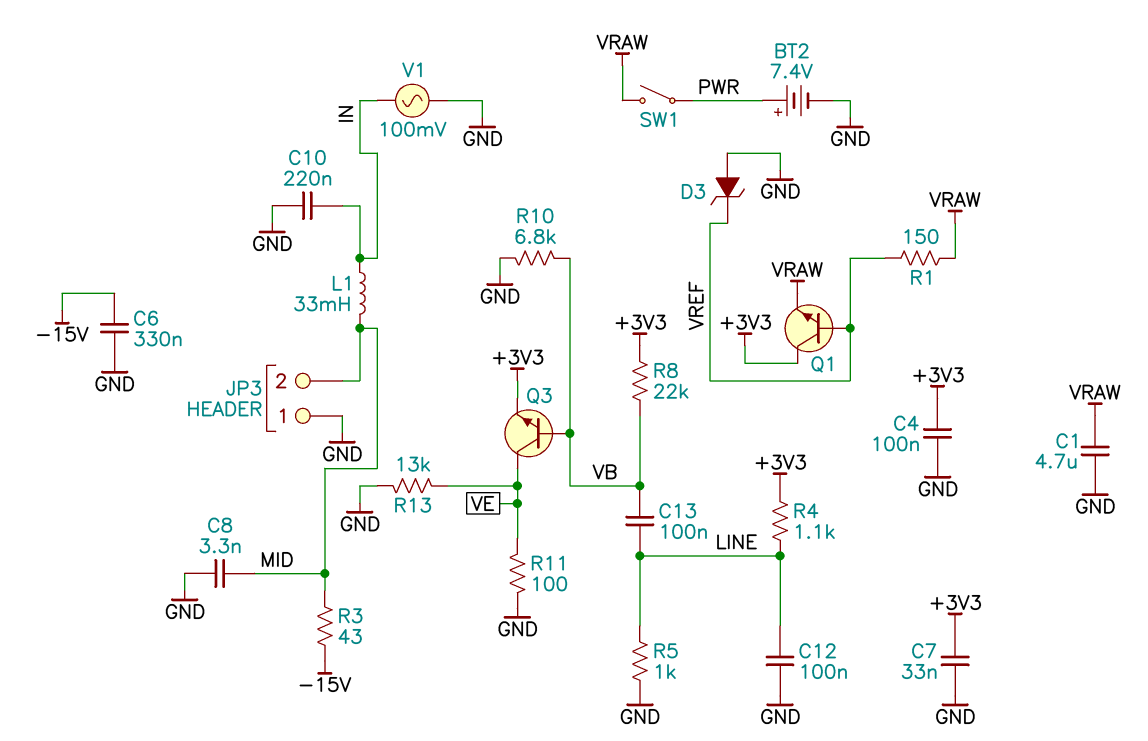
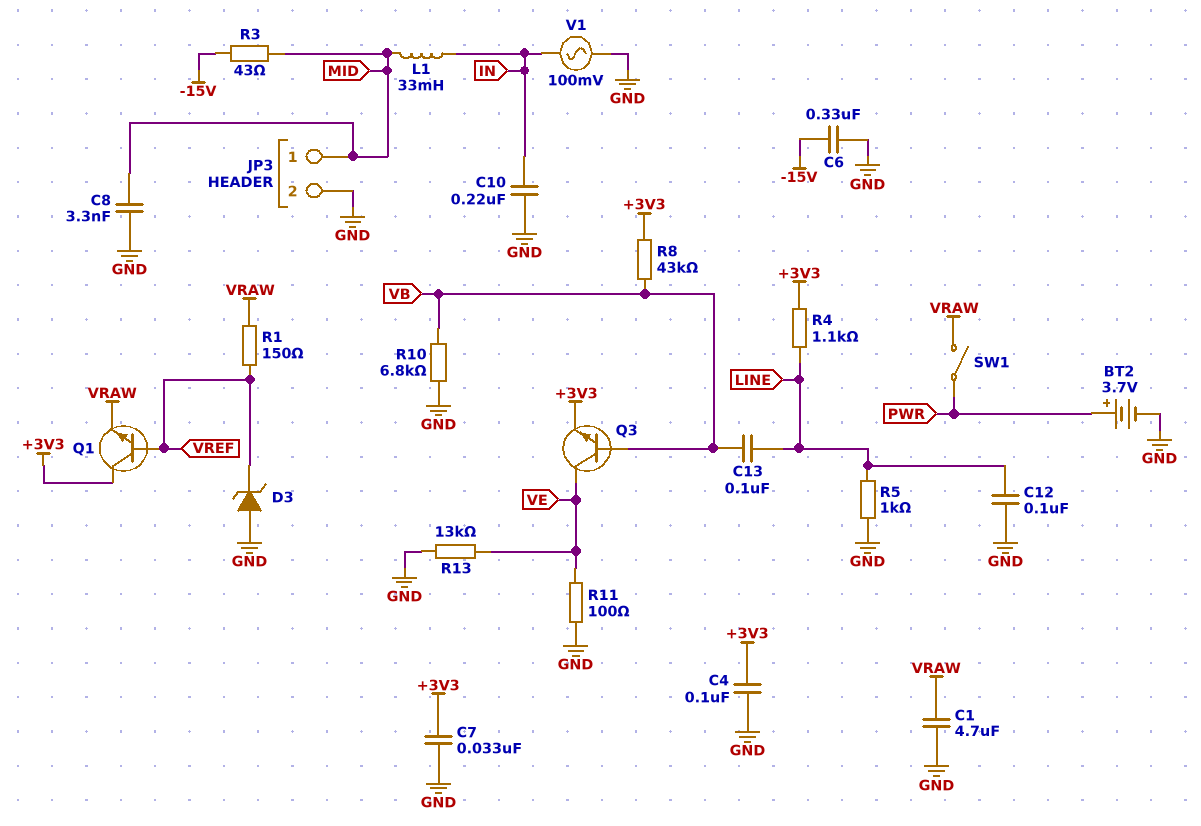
BT2: 7.4V (plus PWR, minus GND) -> 3.7V (plus PWR, minus GND)
JP3 pin 1: GND -> MID
JP3 pin 2: MID -> GND
R8: 22k (+3V3, VB) -> 43k (+3V3, VB)

